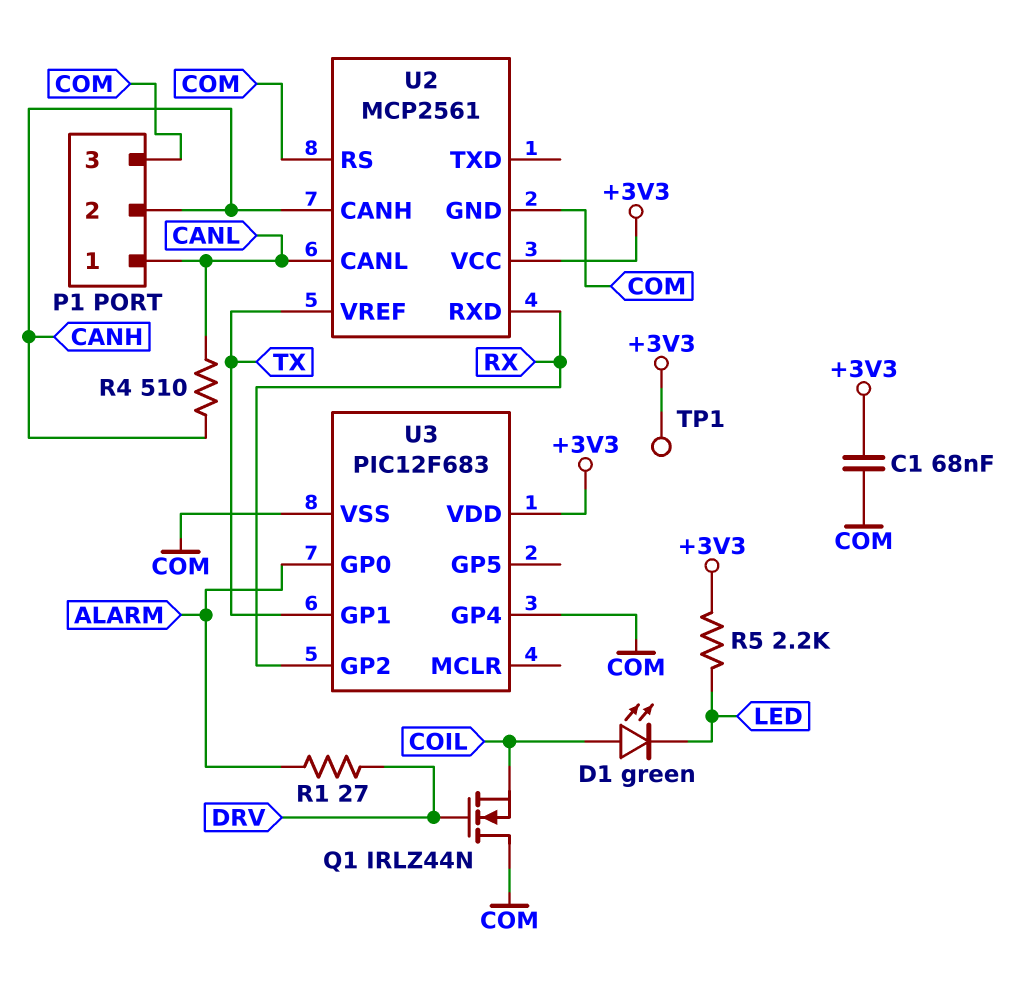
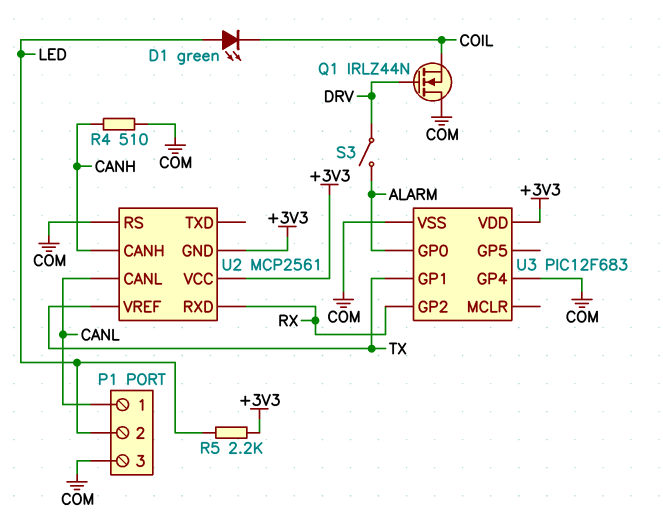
C1: 68nF (+3V3, COM) -> none
D1: LED green (A COIL, K LED) -> LED green (A LED, K COIL)
P1 pin 2: CANH -> LED
R1: 27 (ALARM, DRV) -> none
R4: 510 (CANH, CANL) -> 510 (CANH, COM)
S3: none -> switch (ALARM, DRV)
TP1: test point (+3V3) -> none
U2 pin GND: COM -> +3V3

